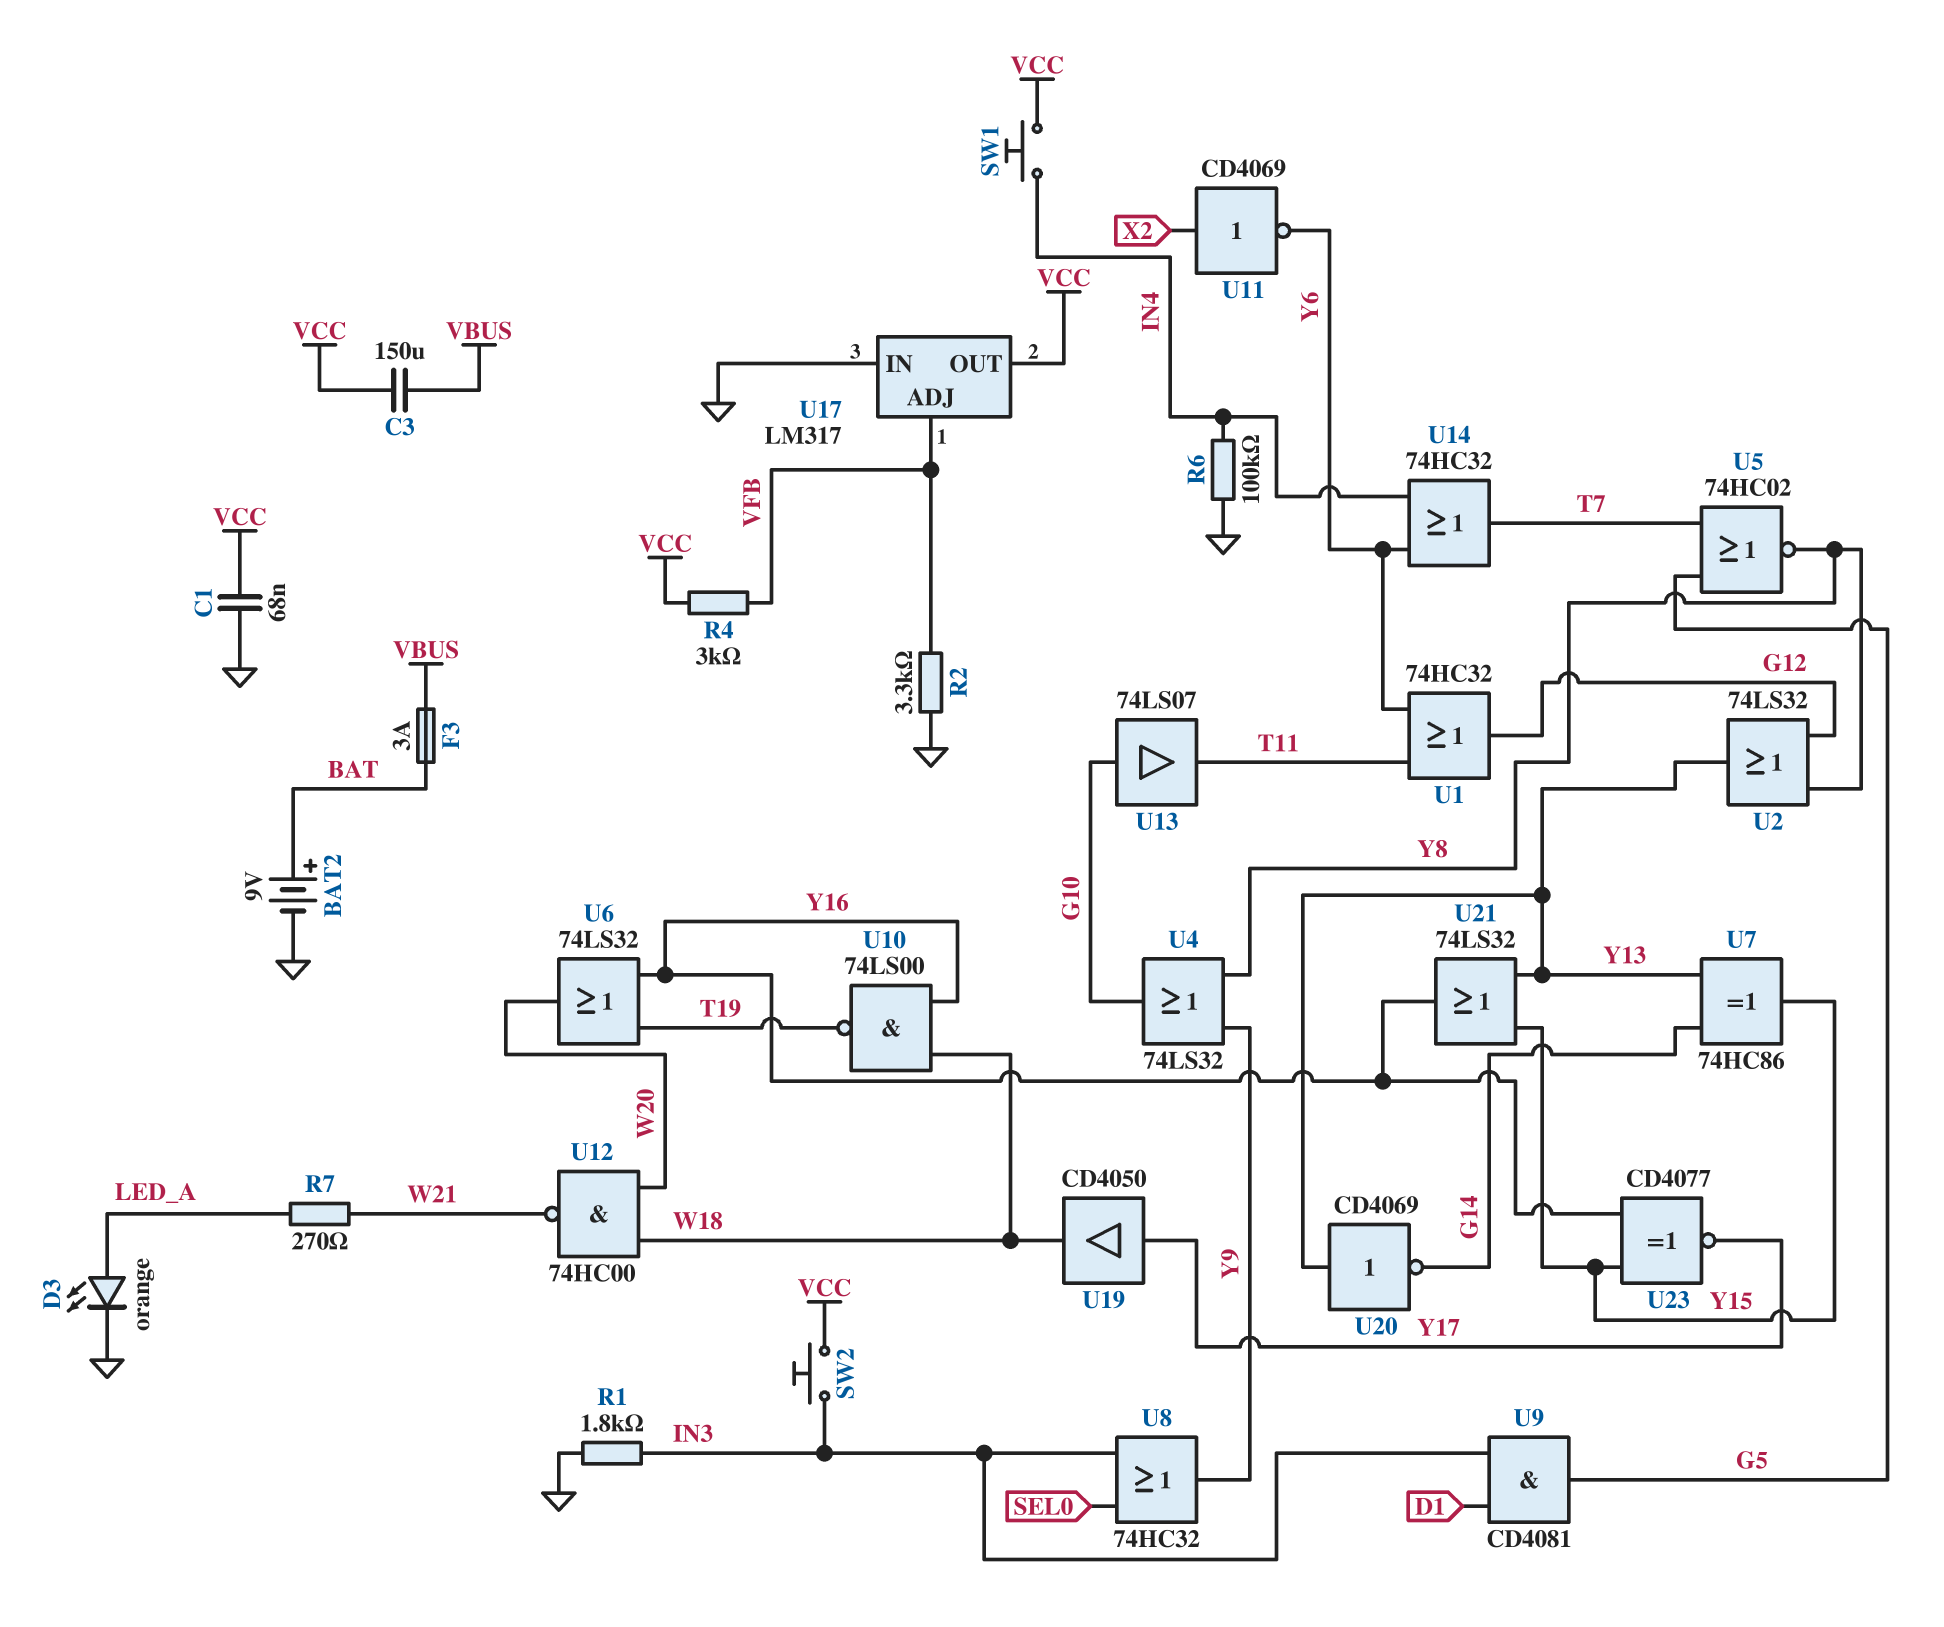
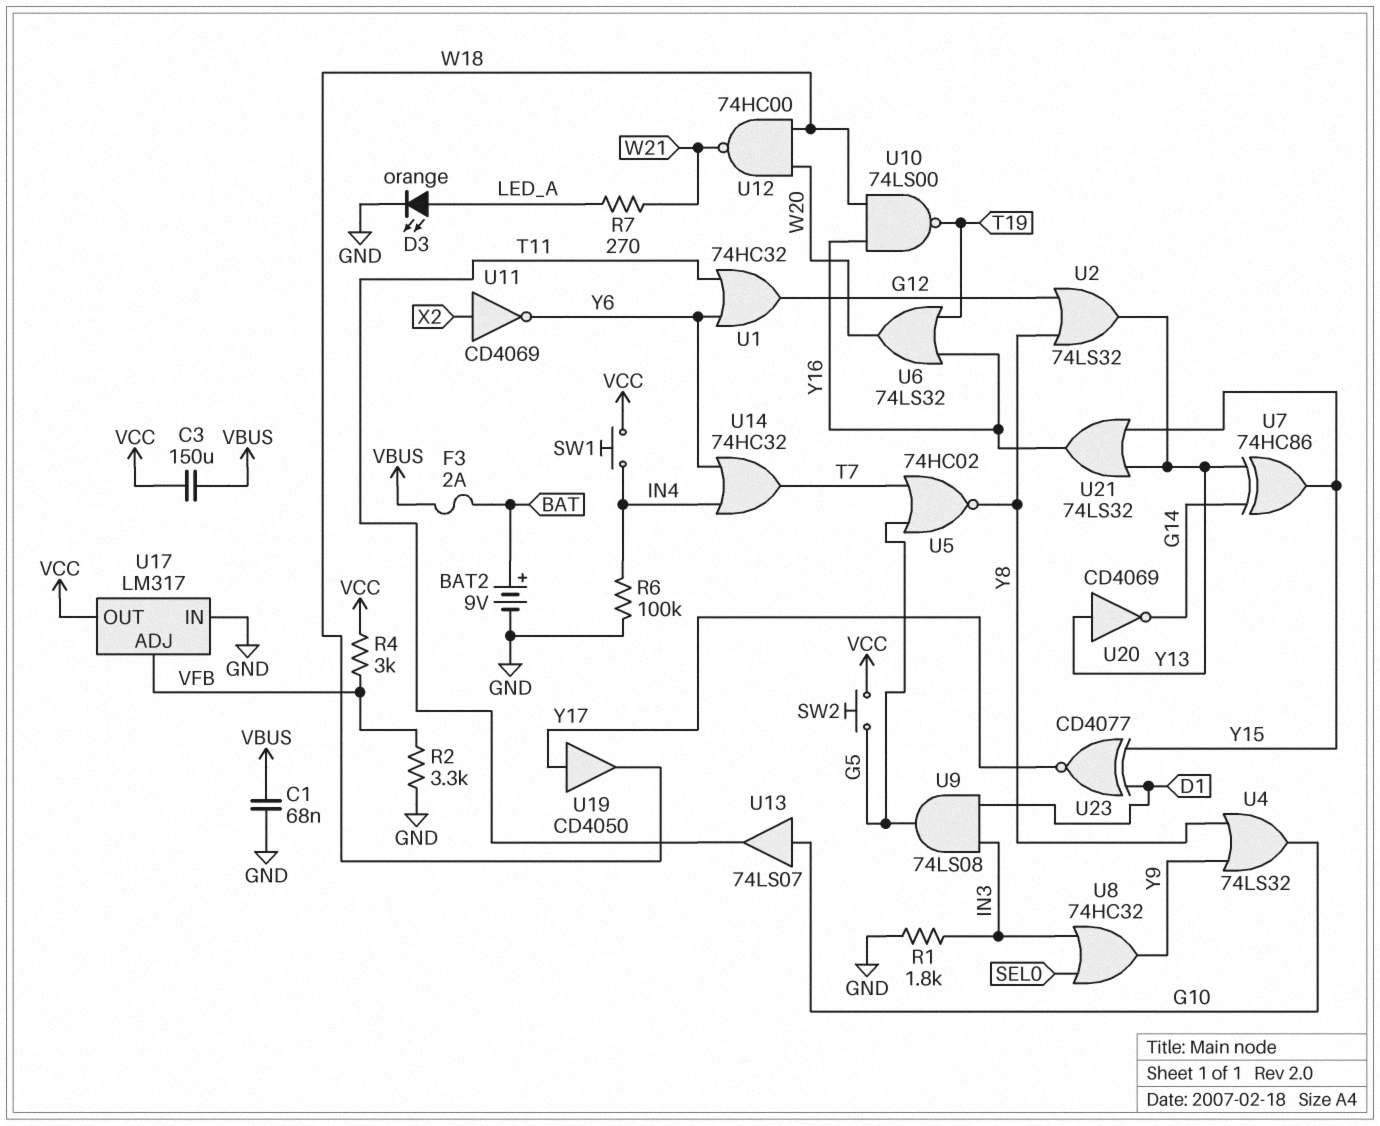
C1: 68nF (GND, VCC) -> 68nF (GND, VBUS)
F3: 3A (BAT, VBUS) -> 2A (BAT, VBUS)
SW2: button (IN3, VCC) -> button (G5, VCC)
U9: AND CD4081 (in D1, in IN3, out G5) -> AND 74LS08 (in D1, in IN3, out G5)
U23: XNOR CD4077 (in Y15, in Y16, out Y17) -> XNOR CD4077 (in D1, in Y15, out Y17)

